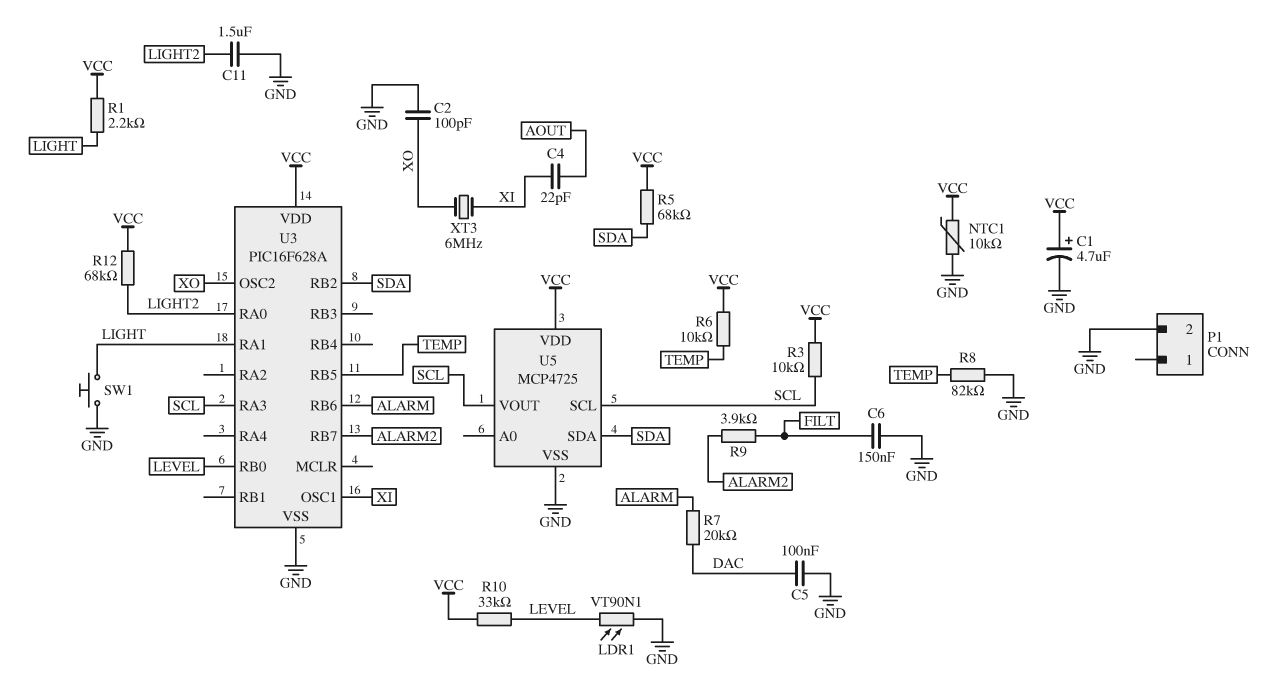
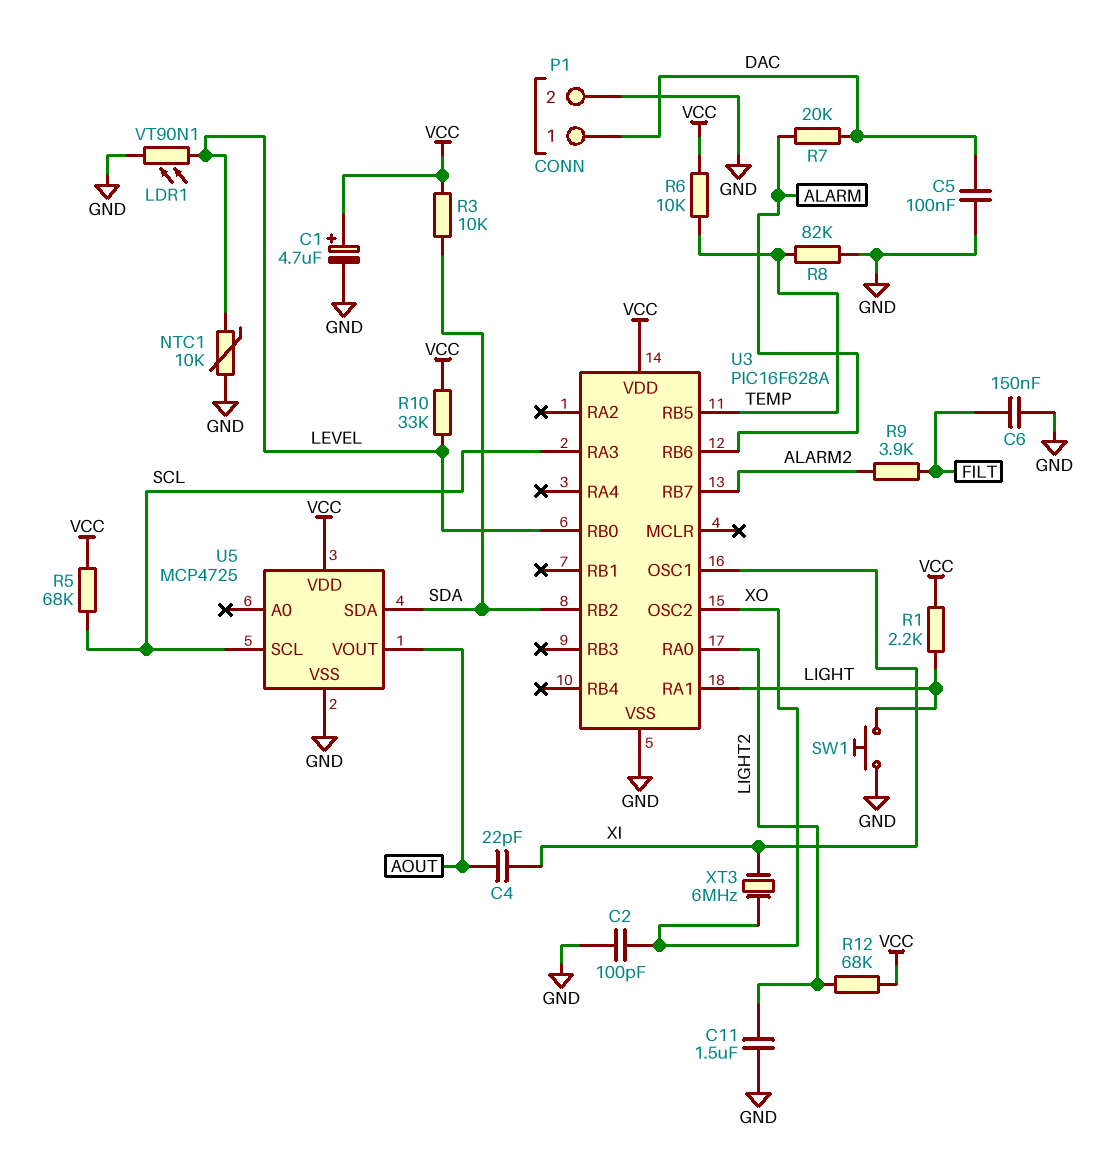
NTC1: 10k (GND, VCC) -> 10k (GND, LEVEL)
P1 pin 1: none -> DAC
R3: 10k (SCL, VCC) -> 10k (SDA, VCC)
R5: 68k (SDA, VCC) -> 68k (SCL, VCC)
U5 pin VOUT: SCL -> AOUT

